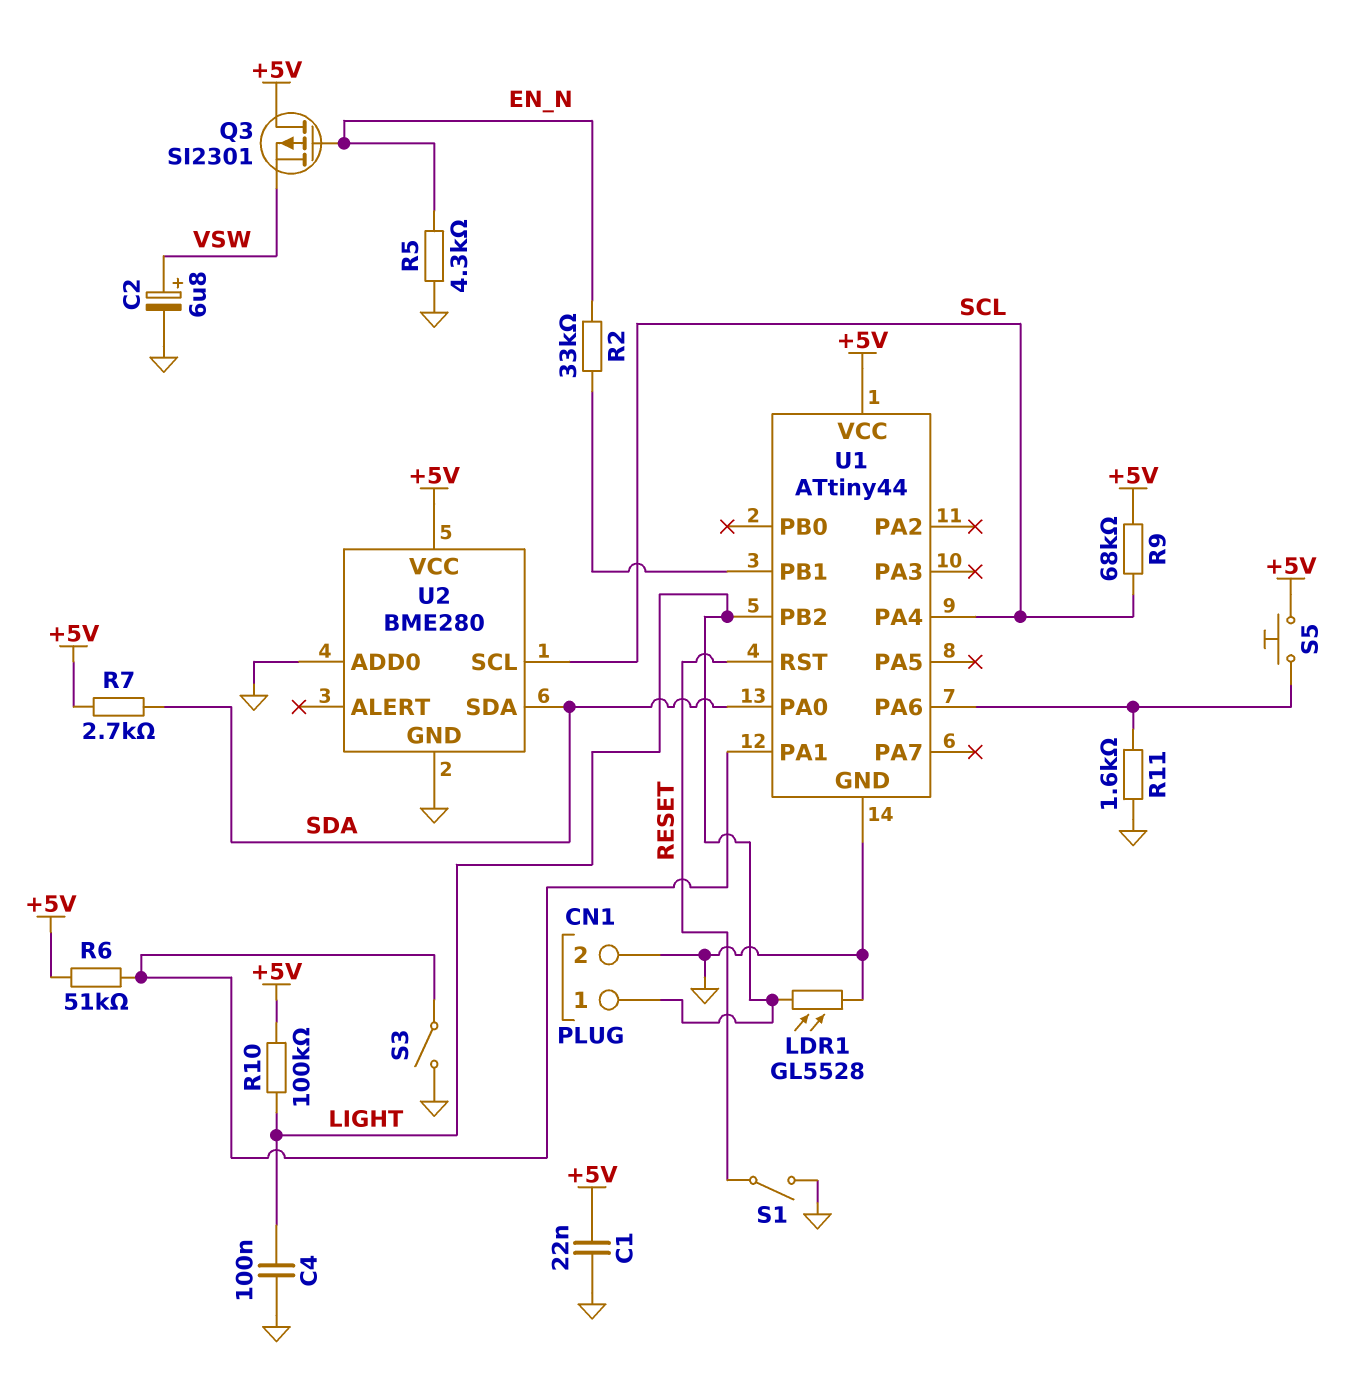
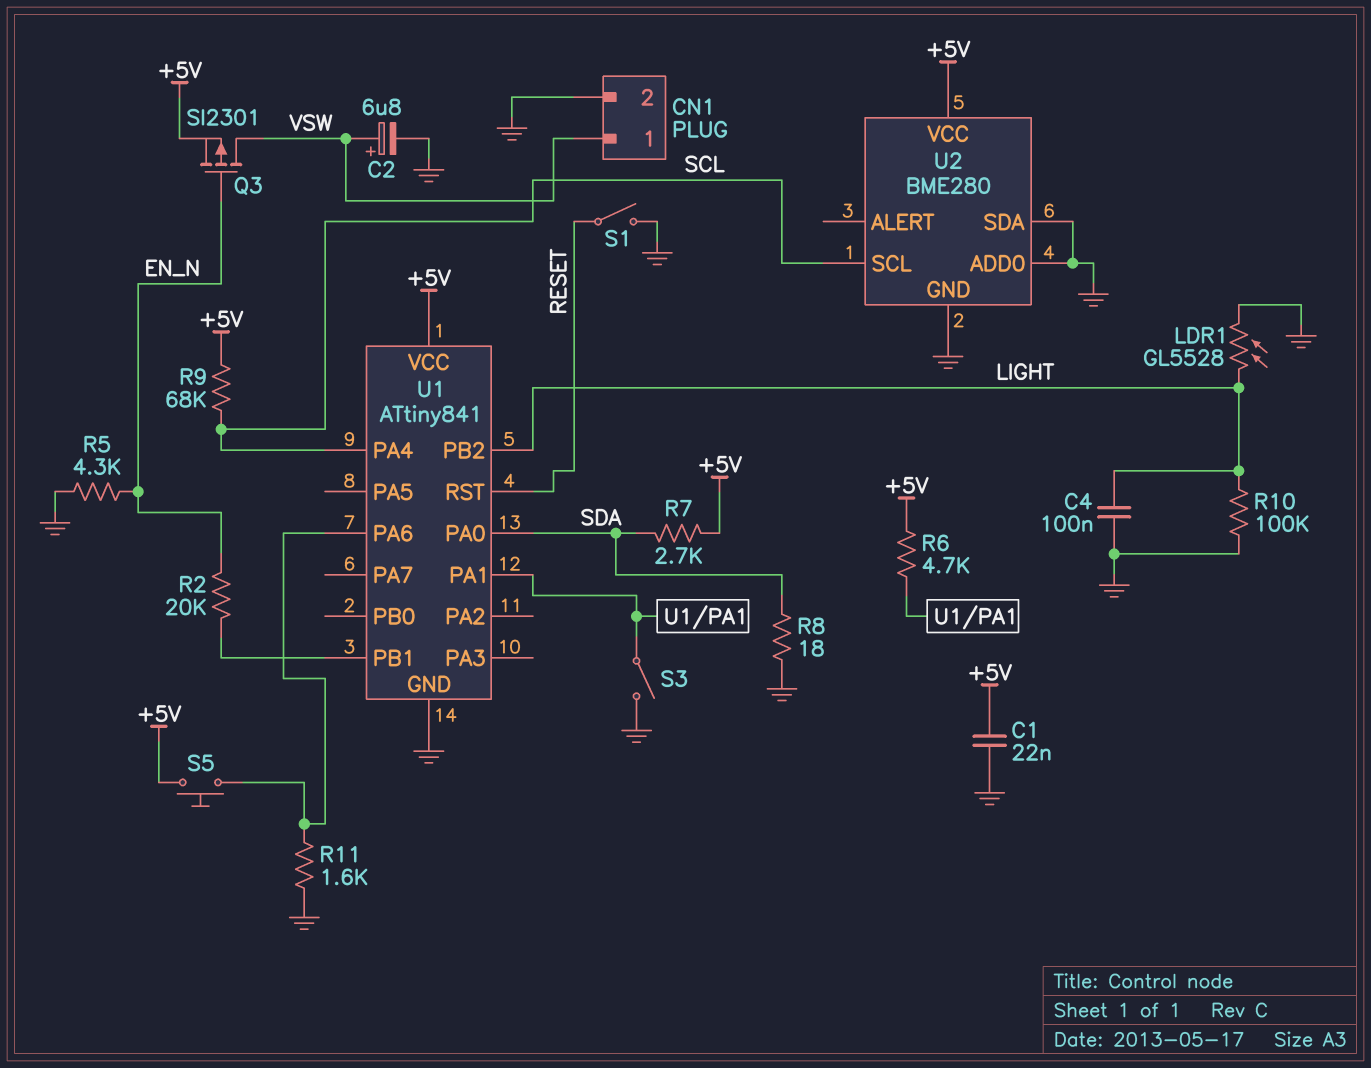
CN1 pin 1: LIGHT -> VSW
Q3: PMOS SI2301 (G EN_N, D +5V, S VSW) -> PMOS SI2301 (G EN_N, D VSW, S +5V)
R2: 33k (EN_N, U1/PB1) -> 20k (EN_N, U1/PB1)
R6: 51k (+5V, U1/PA1) -> 4.7k (+5V, U1/PA1)
R8: none -> 18 (GND, SDA)
R10: 100k (+5V, LIGHT) -> 100k (GND, LIGHT)
U1: ATtiny44 -> ATtiny841
U2 pin SDA: SDA -> GND

